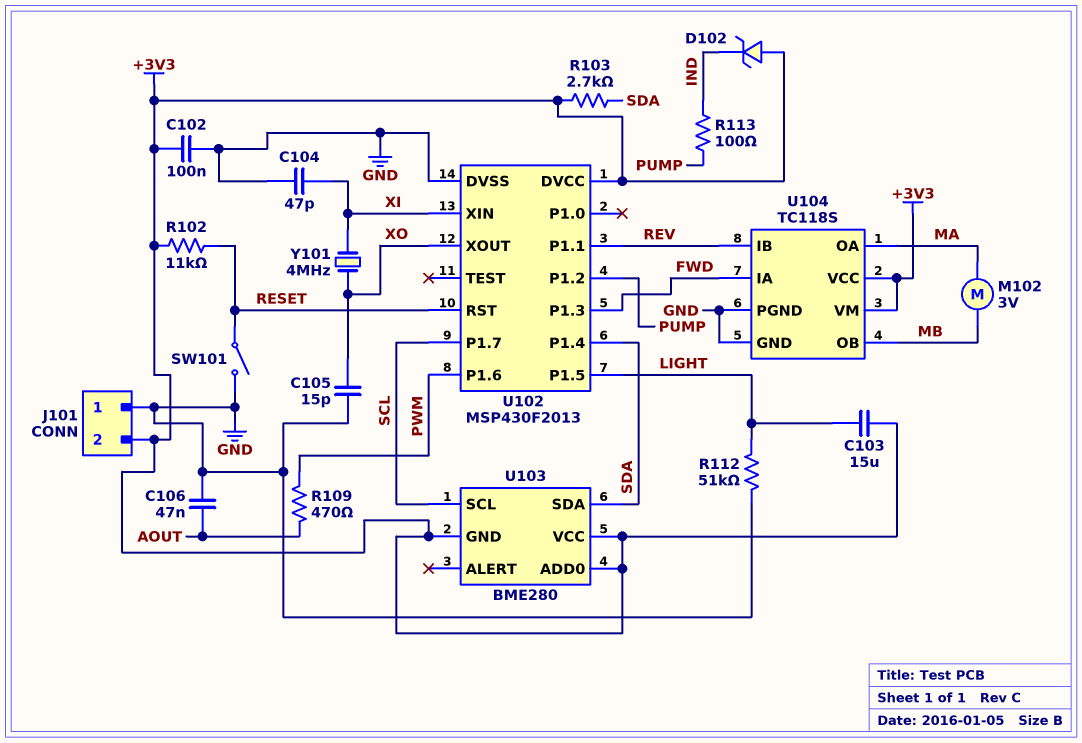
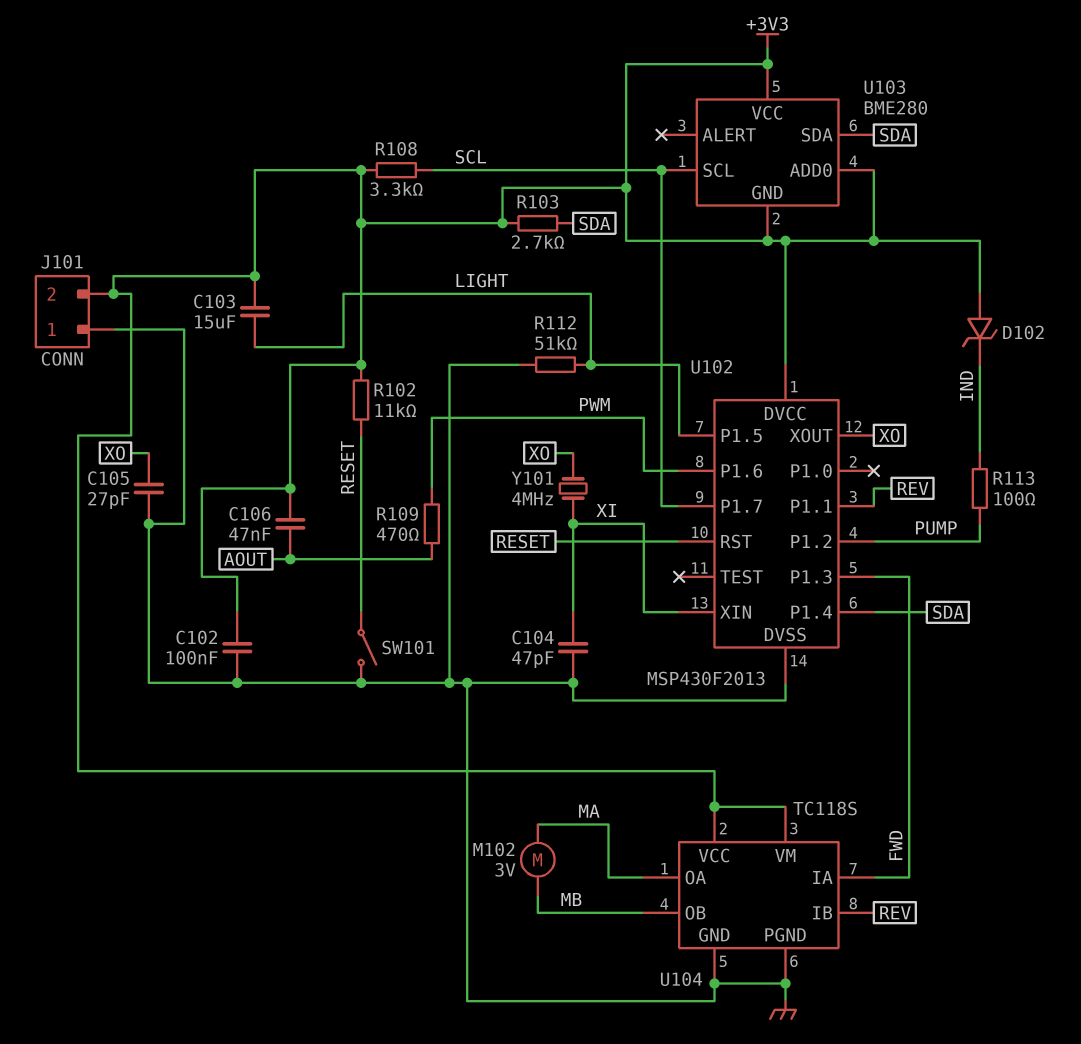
C105: 15pF (GND, XO) -> 27pF (GND, XO)
C106: 47nF (AOUT, GND) -> 47nF (+3V3, AOUT)
R108: none -> 3.3k (+3V3, SCL)

